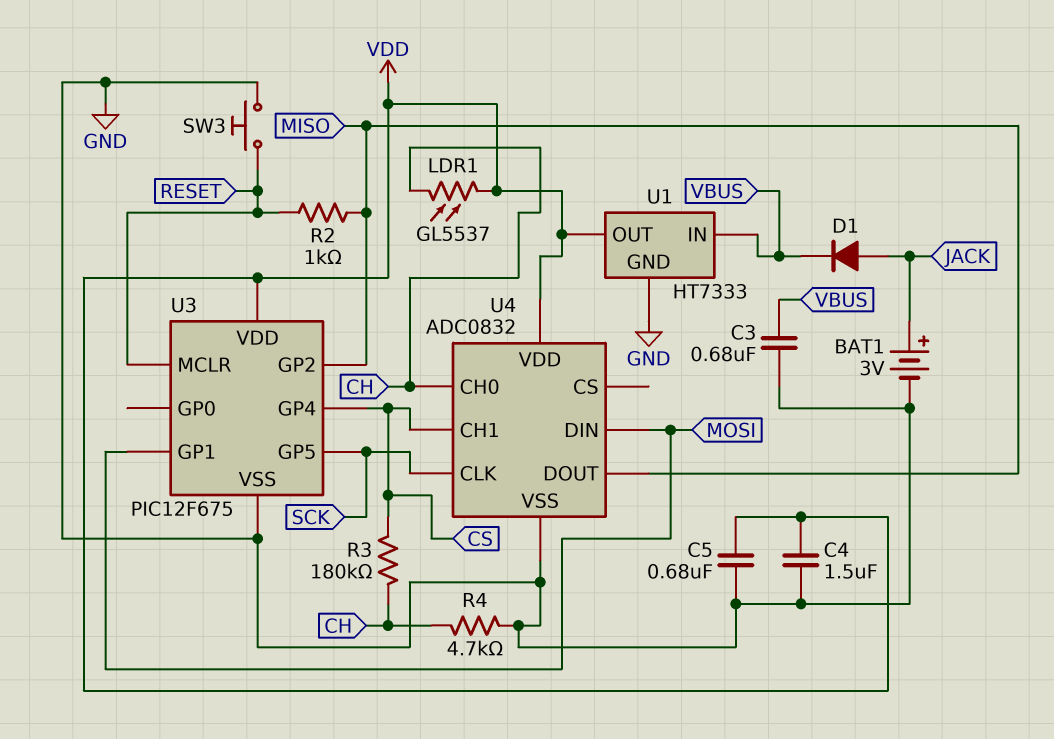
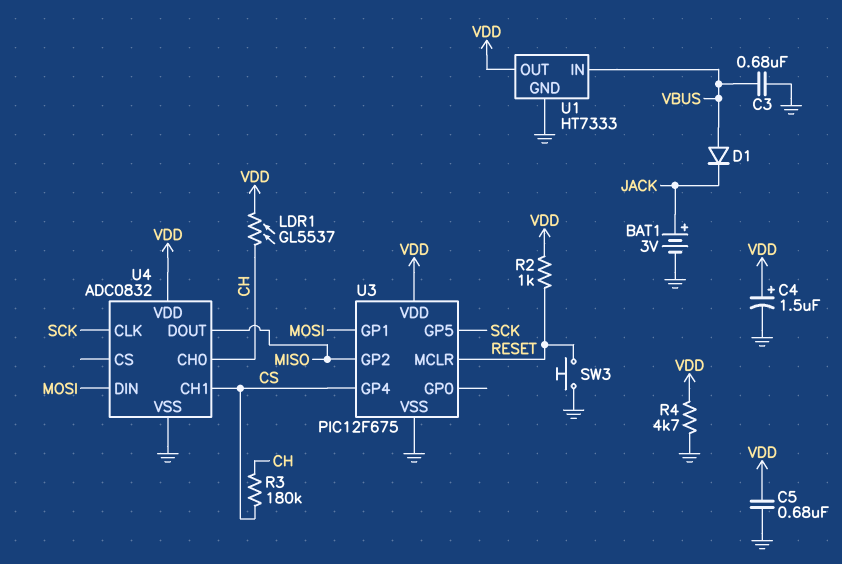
C4: 1.5uF (GND, VDD) -> 1.5uF (plus VDD, minus GND)
D1: diode (A JACK, K VBUS) -> diode (A VBUS, K JACK)
R2: 1k (MISO, RESET) -> 1k (RESET, VDD)
R4: 4.7k (CH, GND) -> 4.7k (GND, VDD)

